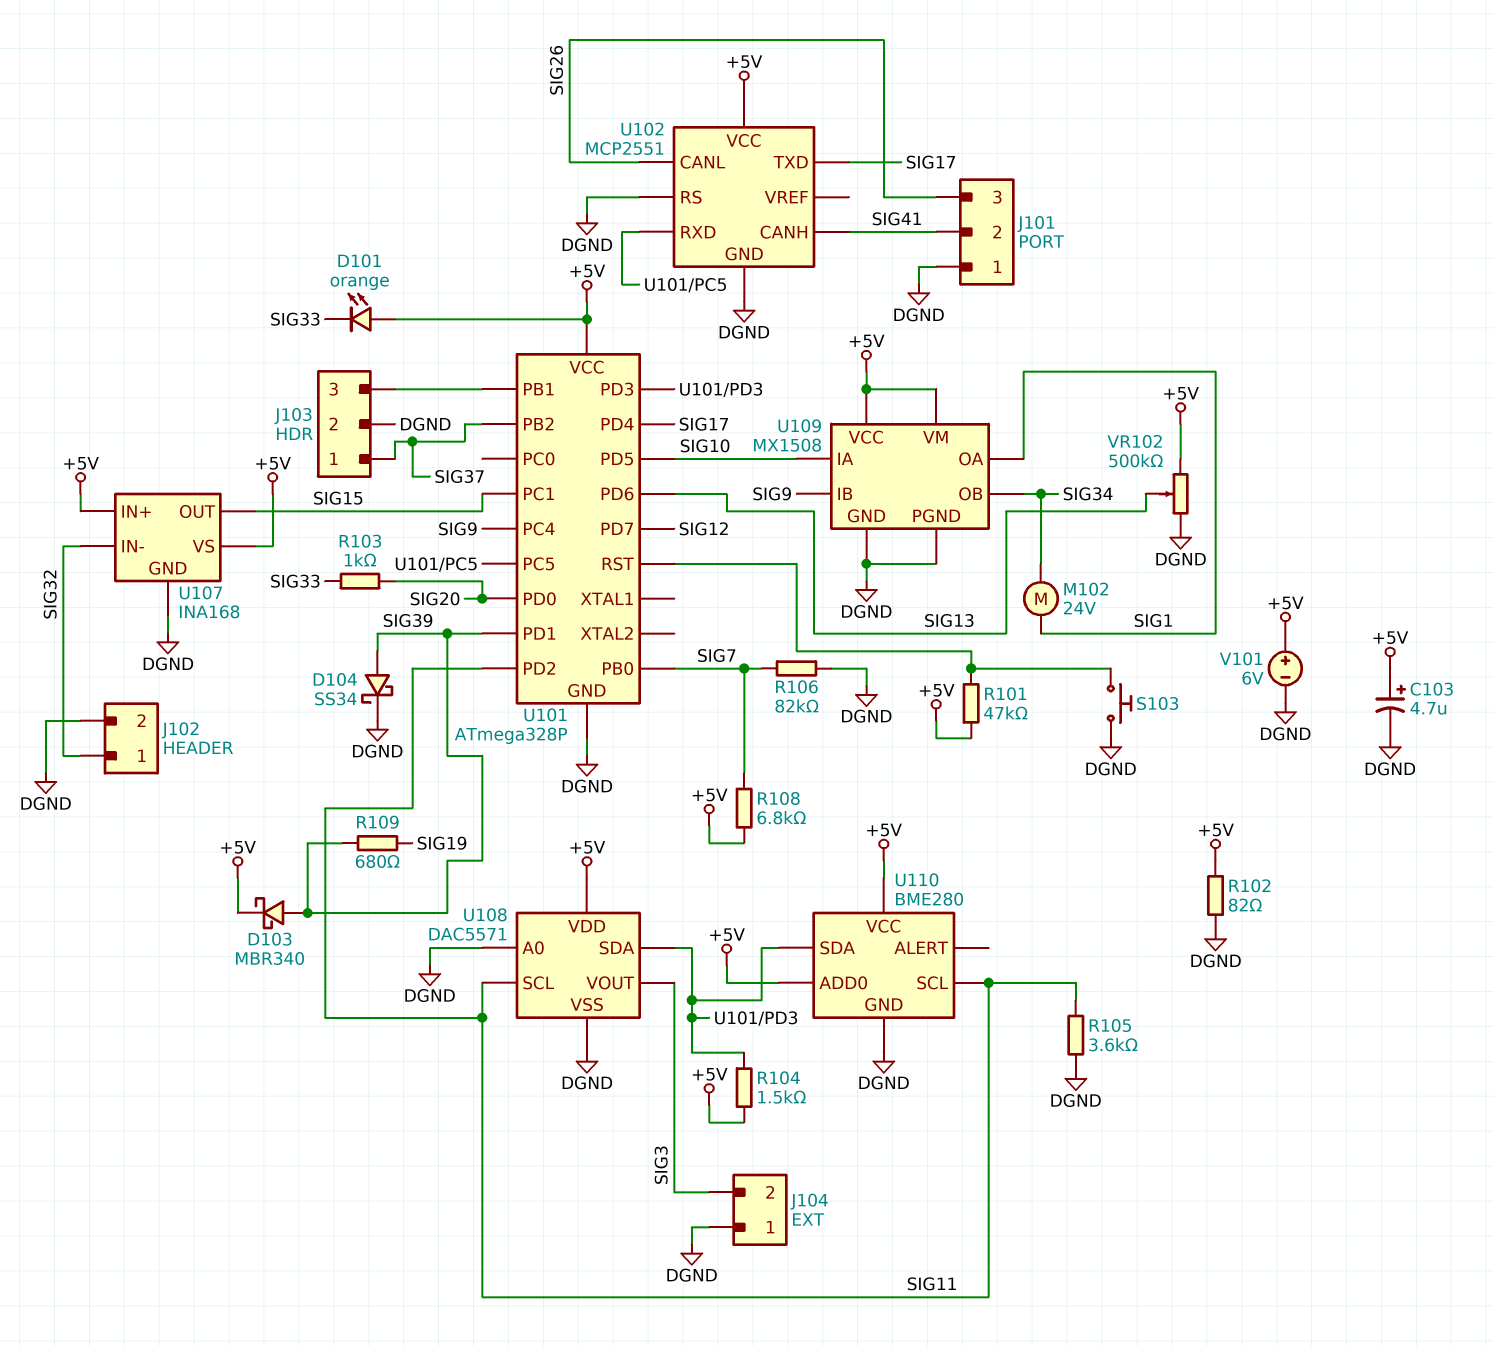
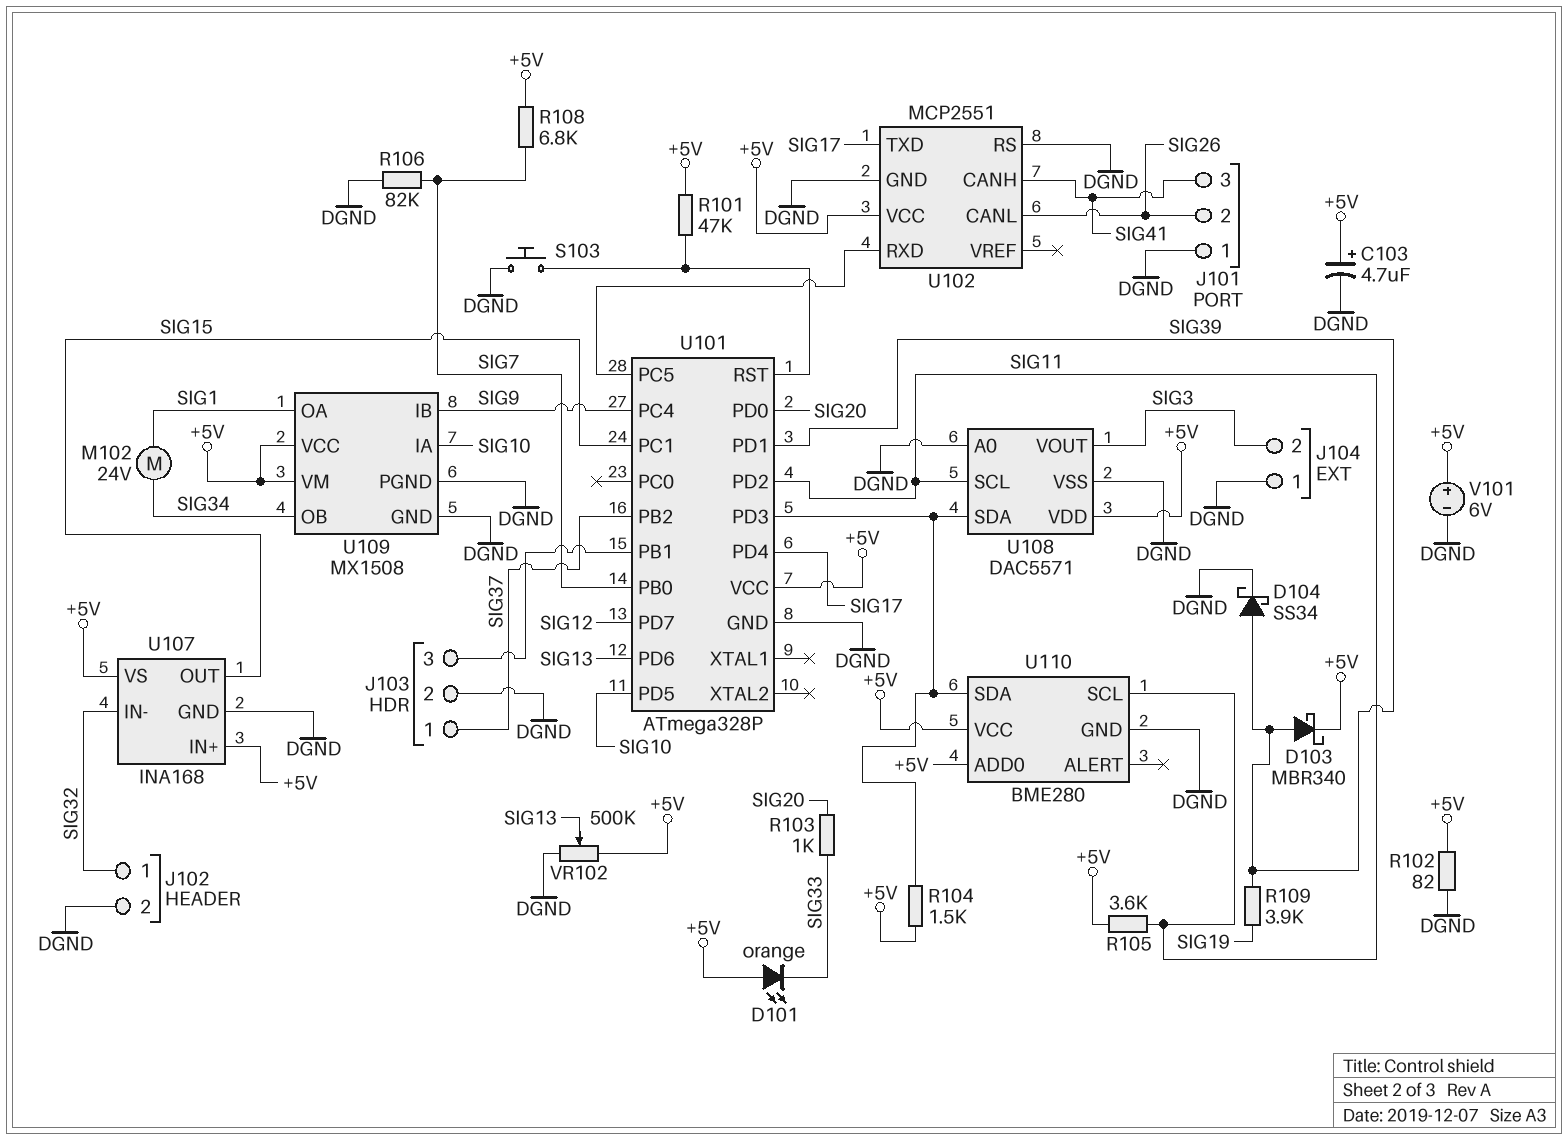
J101 pin 2: SIG41 -> SIG26
J101 pin 3: SIG26 -> SIG41
R105: 3.6k (DGND, SIG11) -> 3.6k (+5V, SIG11)
R109: 680 (SIG19, SIG39) -> 3.9k (SIG19, SIG39)

